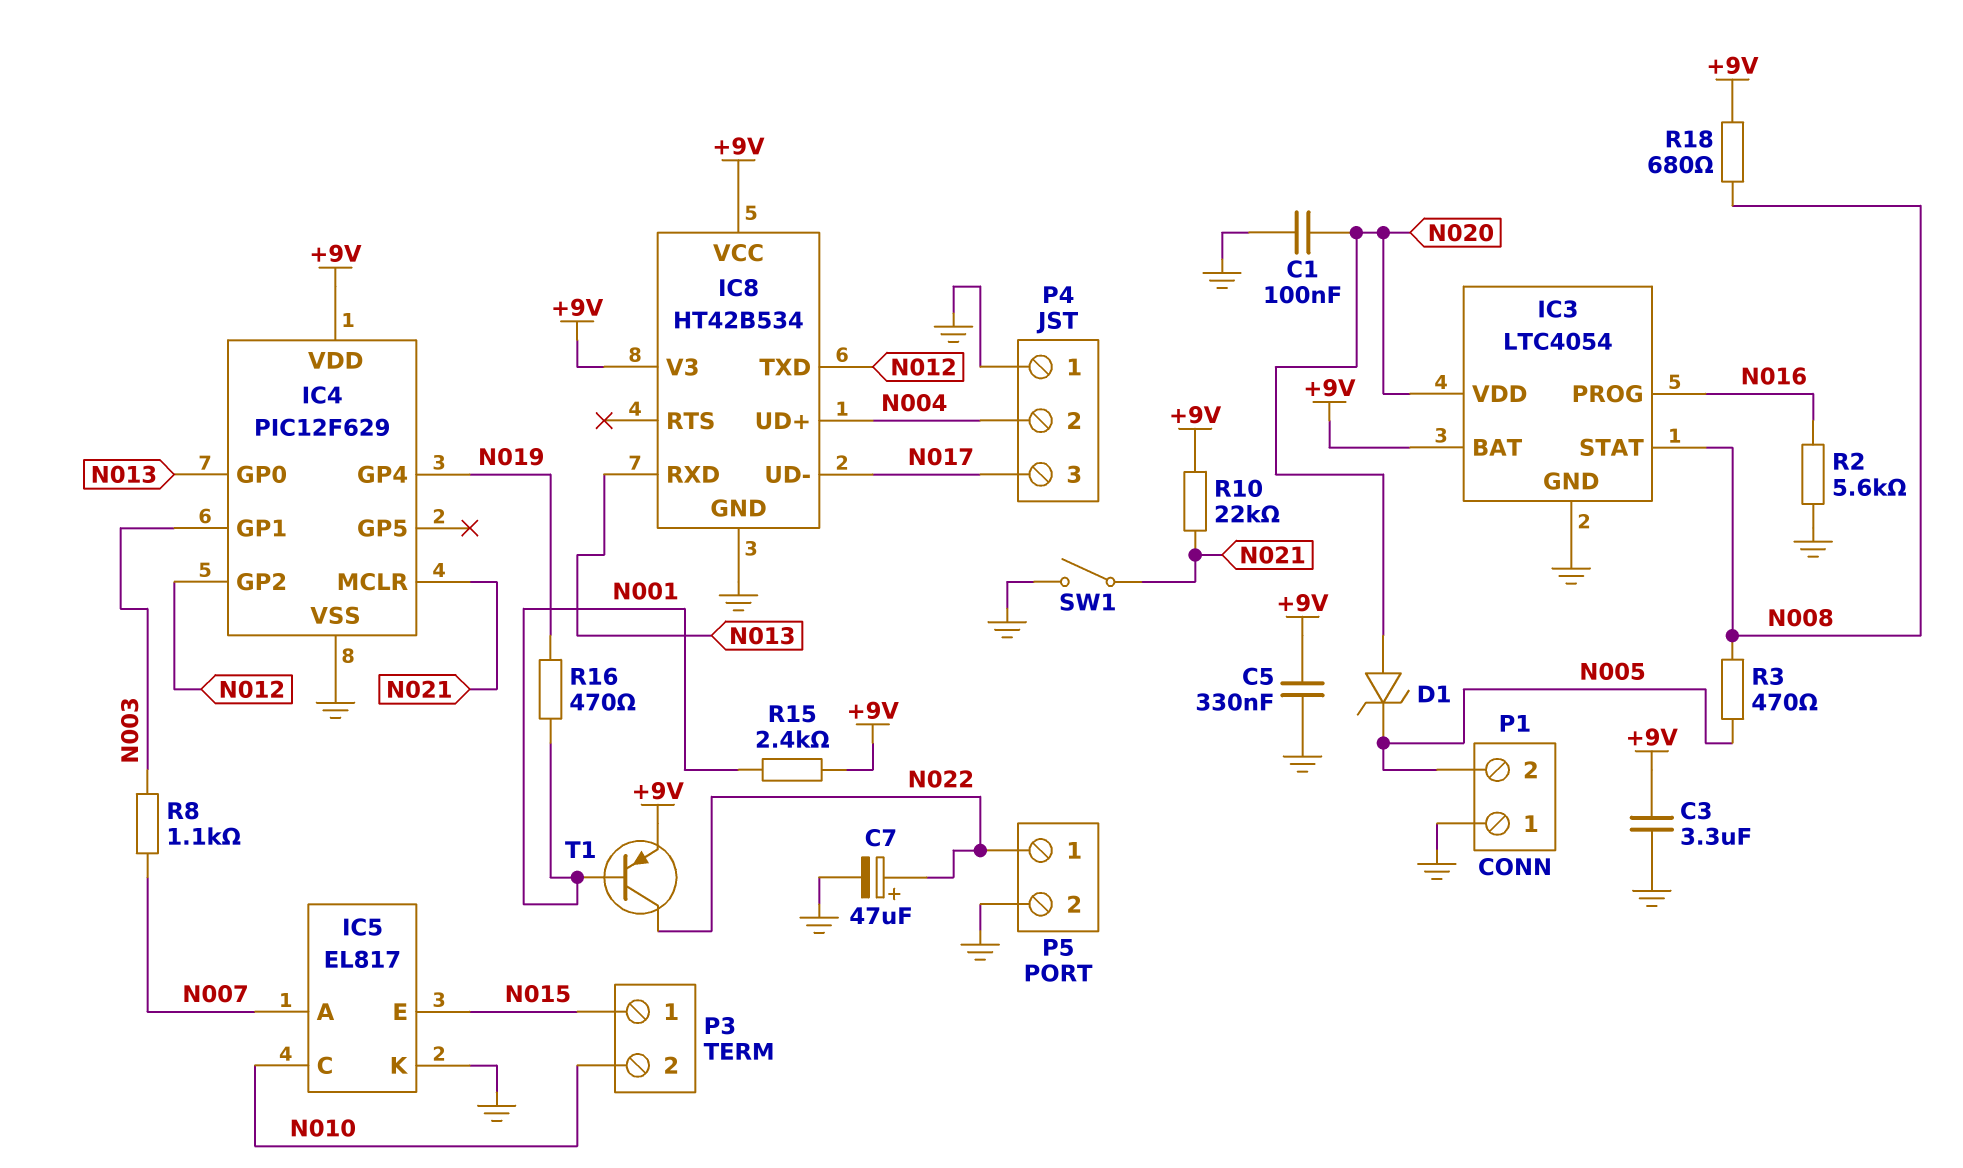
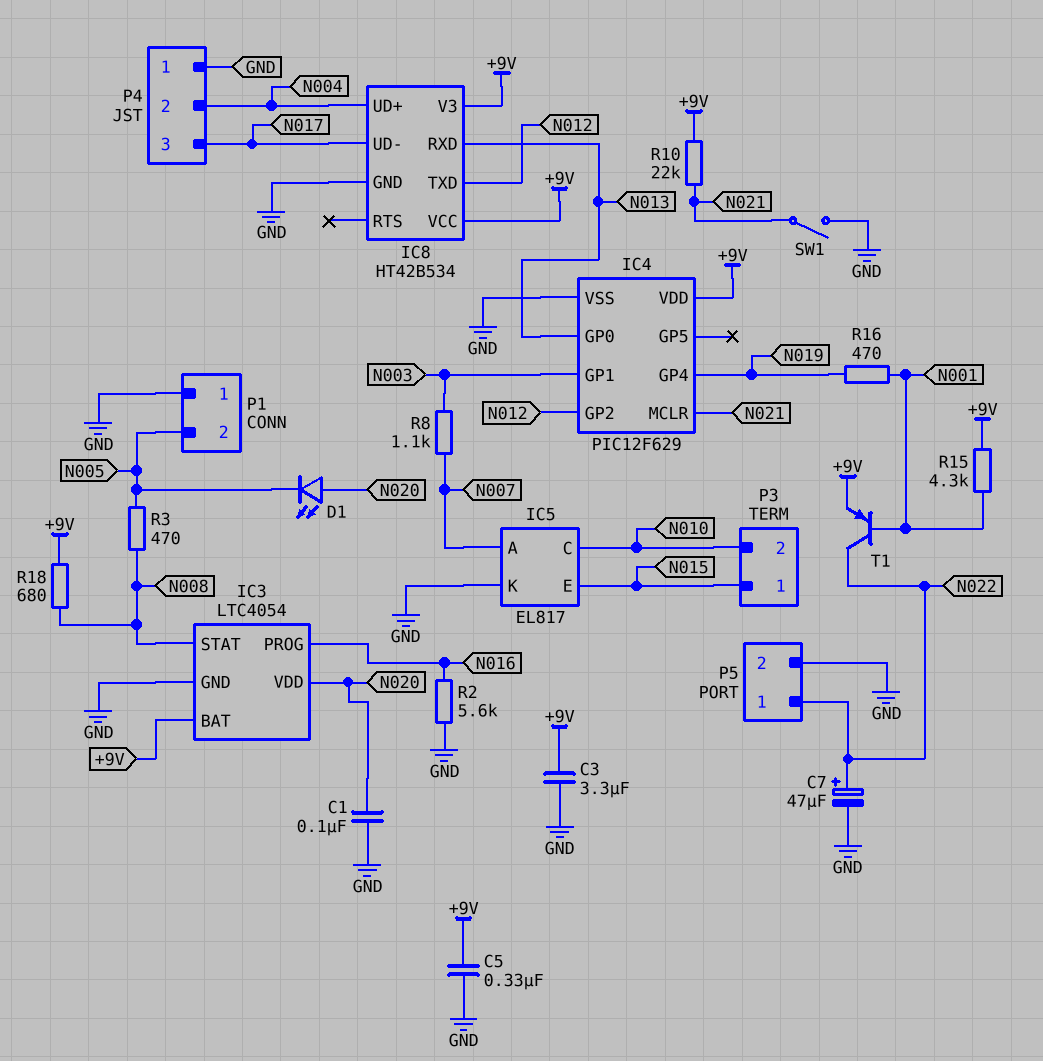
D1: zener (A N020, K N005) -> LED (A N020, K N005)
R15: 2.4k (+9V, N001) -> 4.3k (+9V, N001)

